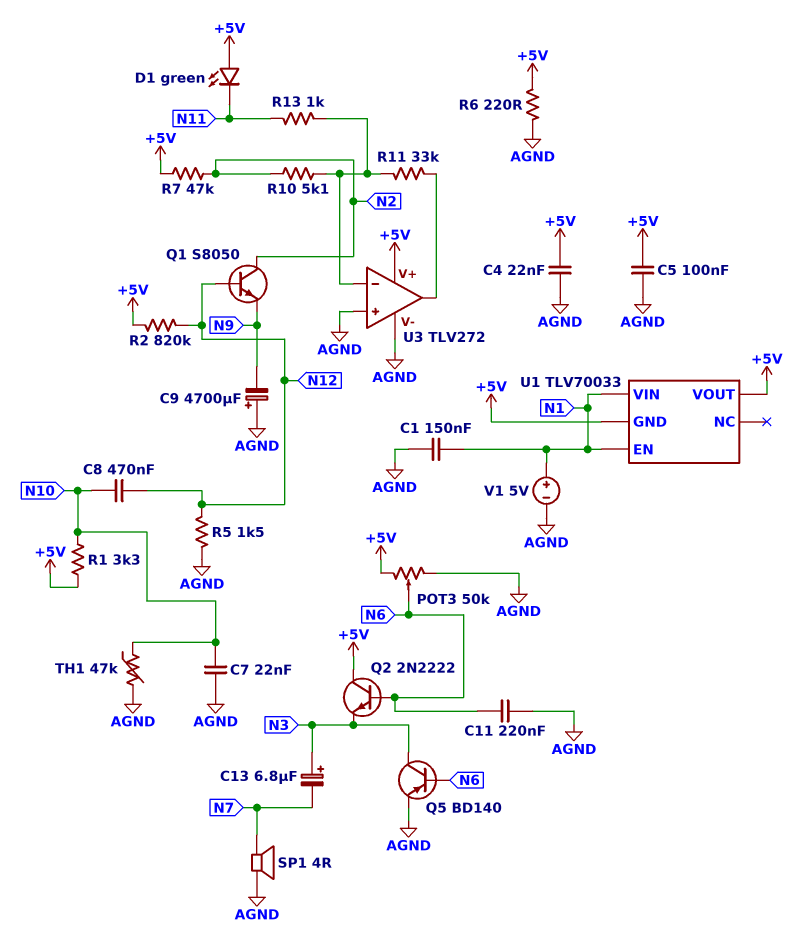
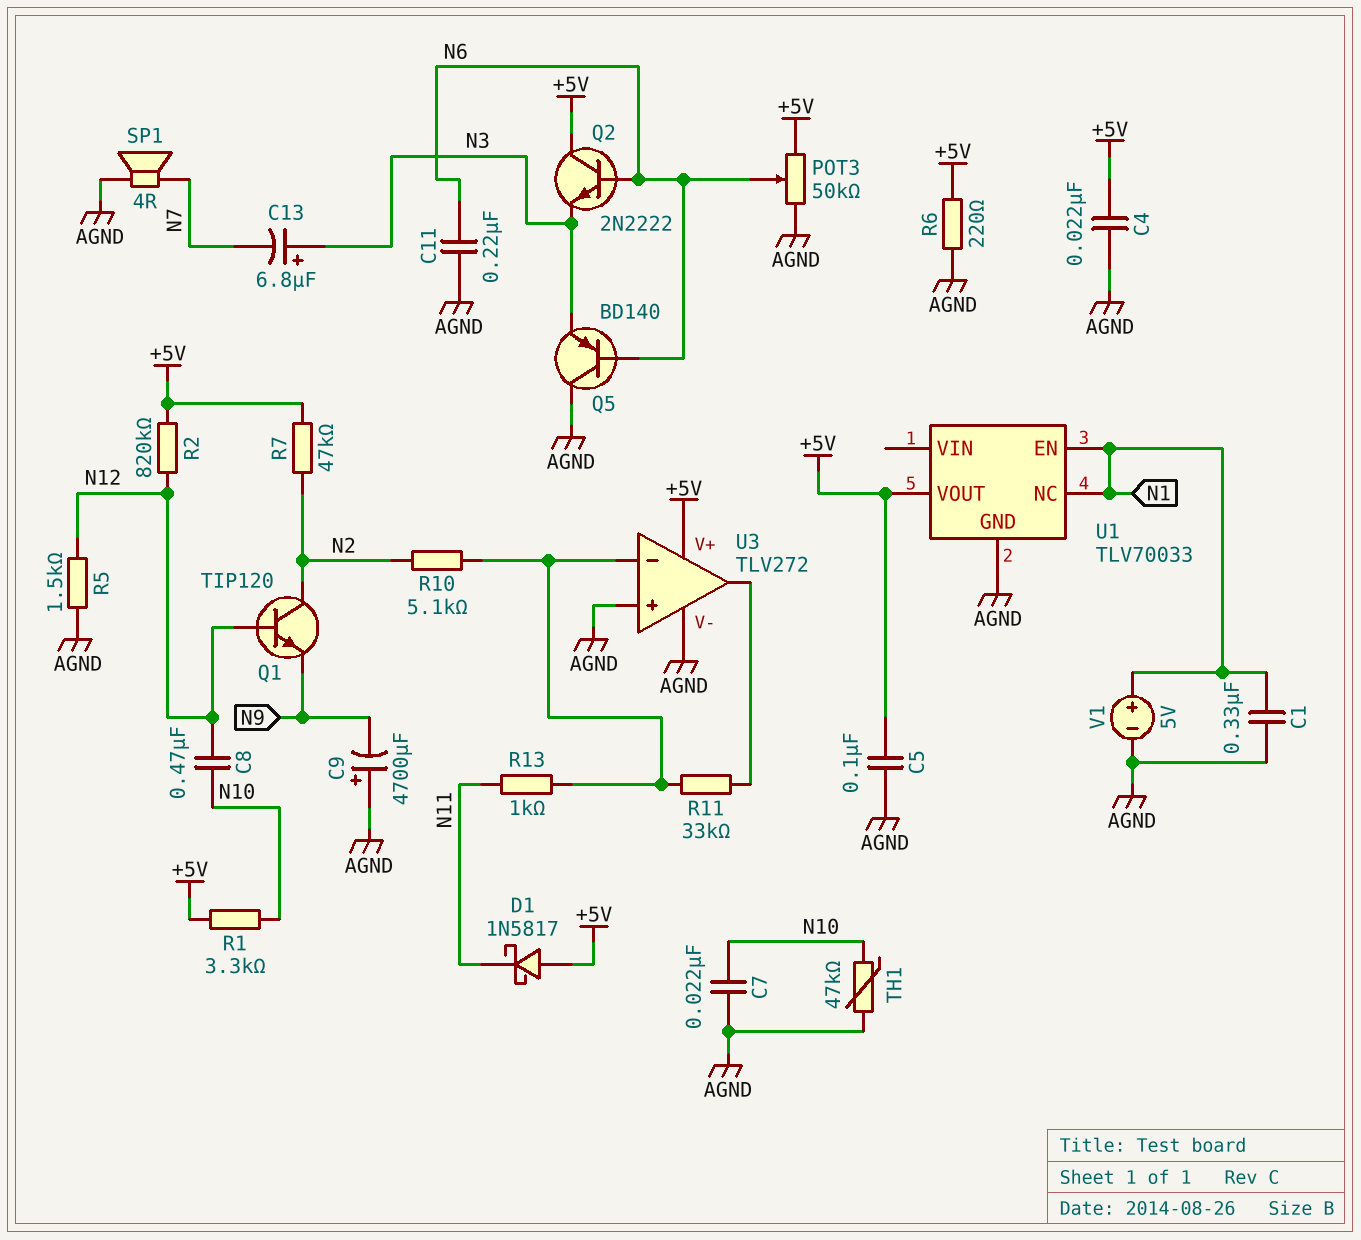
C1: 150nF (AGND, N1) -> 330nF (AGND, N1)
D1: LED green (A +5V, K N11) -> schottky 1N5817 (A +5V, K N11)
Q1: NPN S8050 (B N12, C N2, E N9) -> NPN TIP120 (B N12, C N2, E N9)
Q5: PNP BD140 (B N6, C N3, E AGND) -> PNP BD140 (B N6, C AGND, E N3)
U1 pin GND: +5V -> AGND
U1 pin NC: none -> N1
U1 pin VIN: N1 -> none

